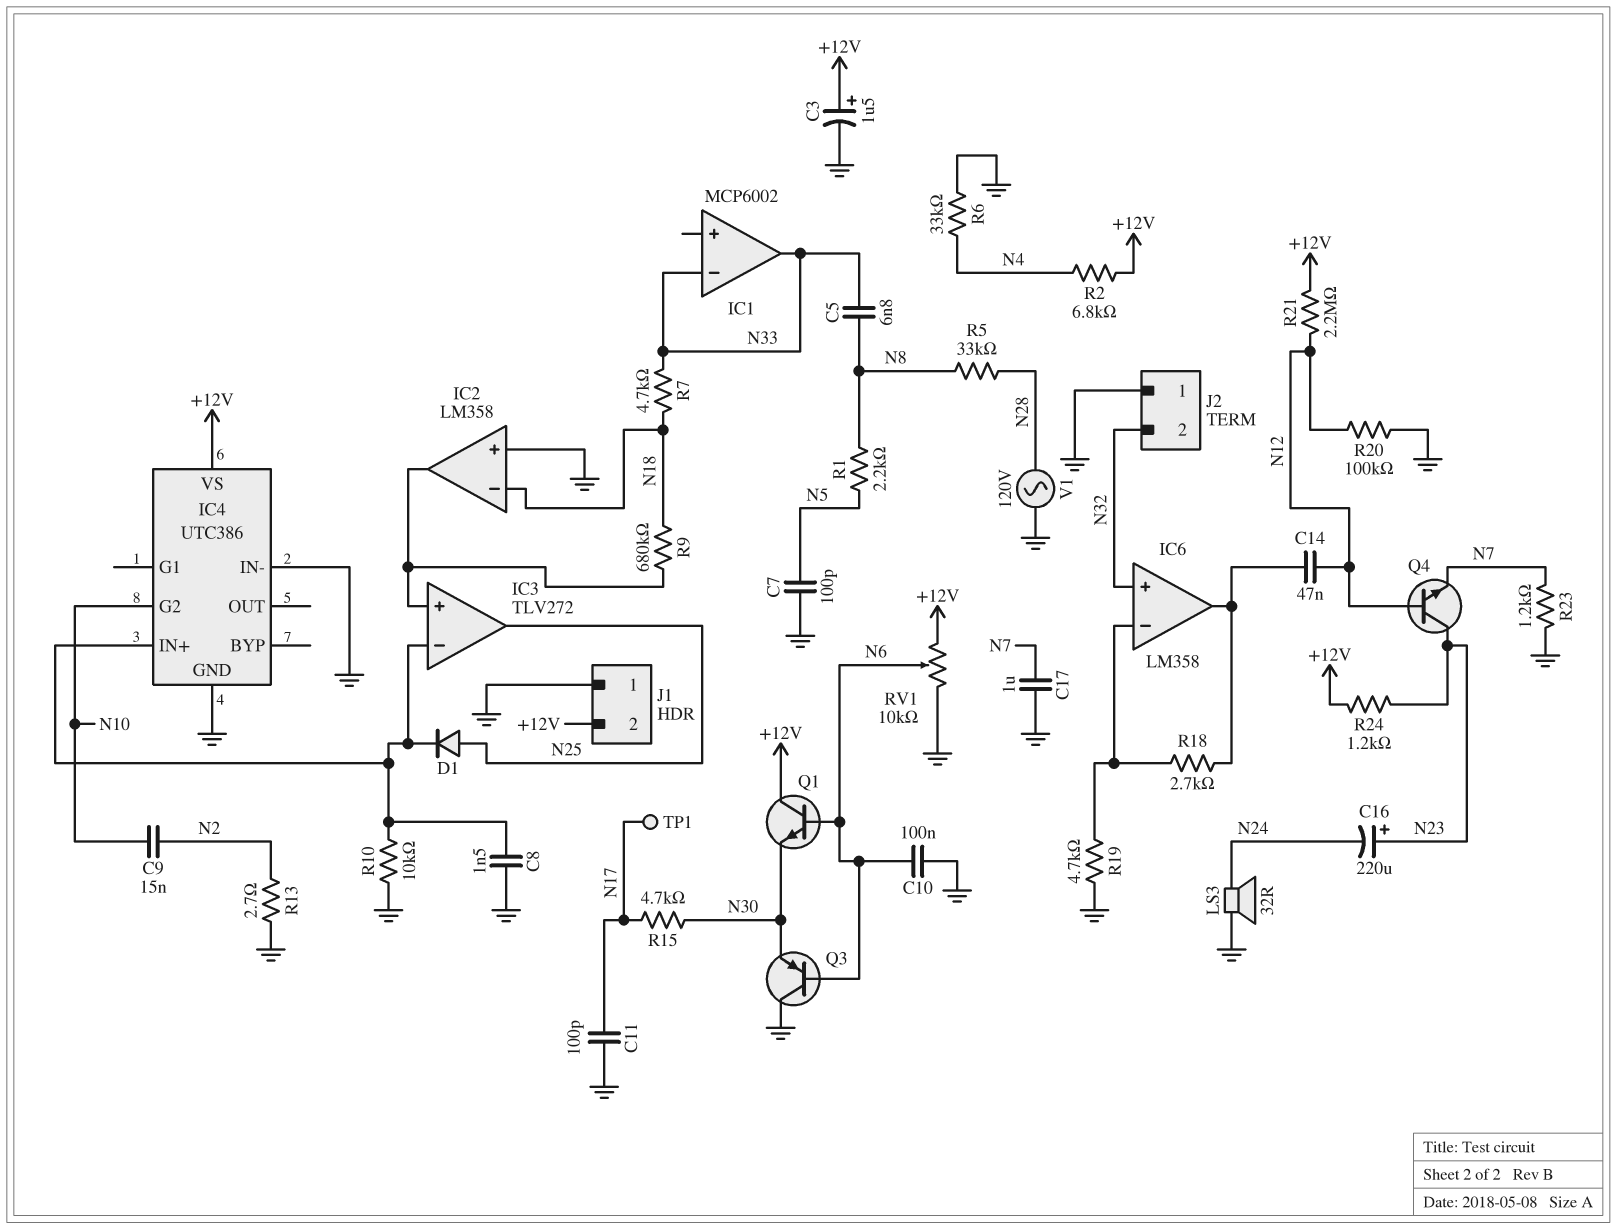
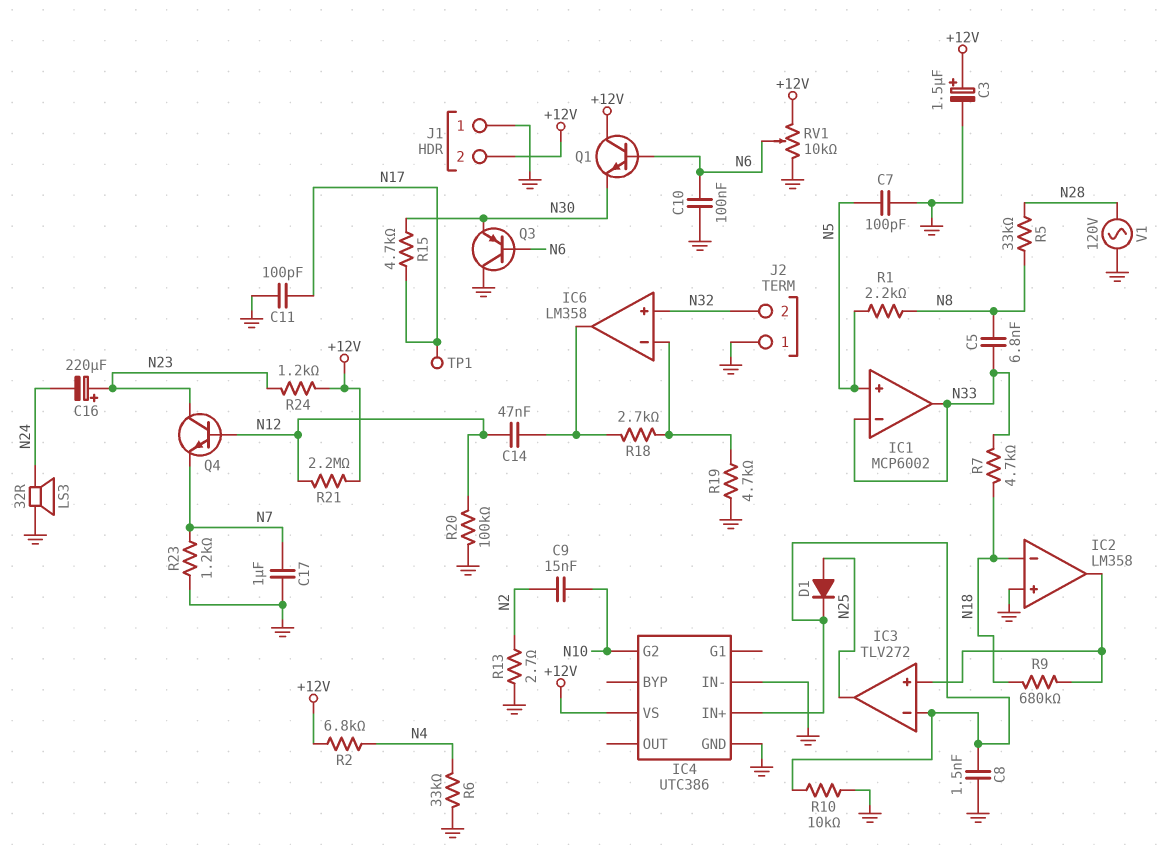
IC1 pin in+: none -> N5

